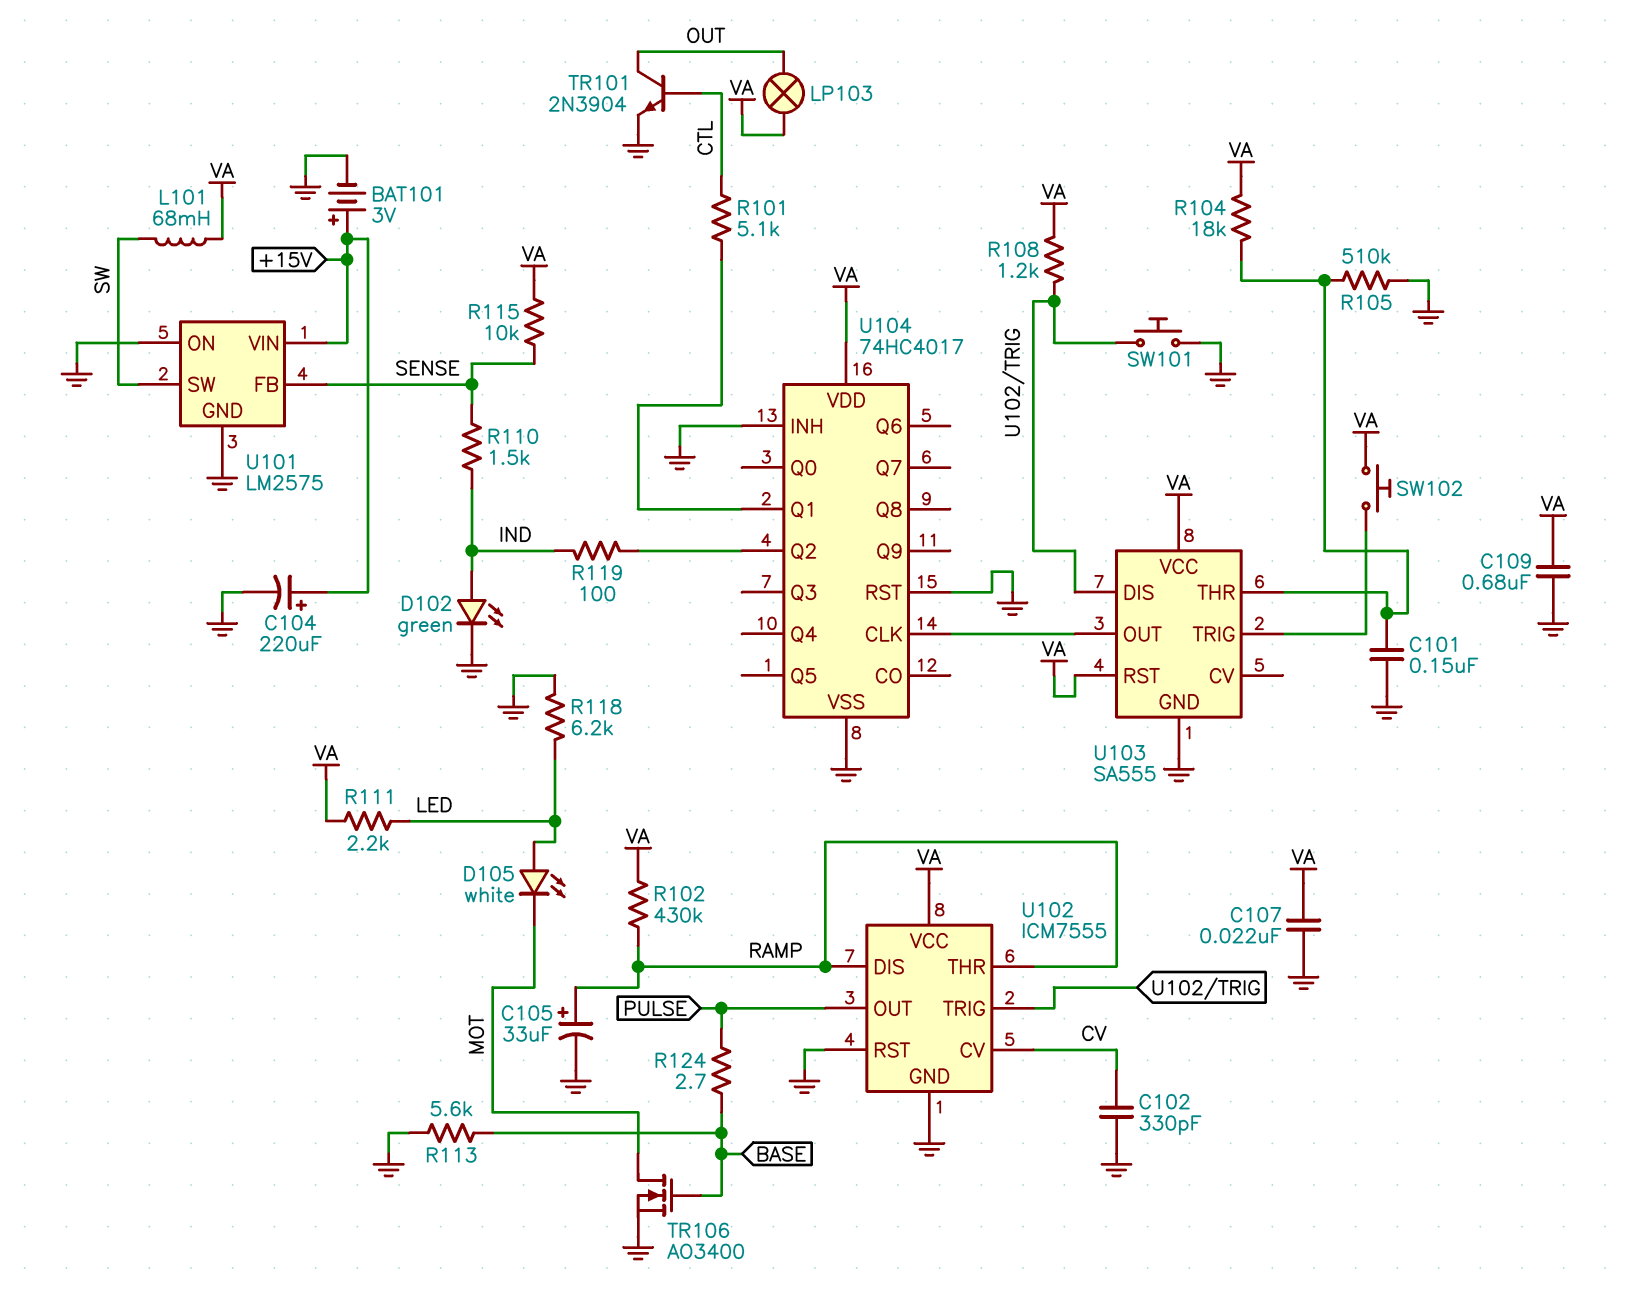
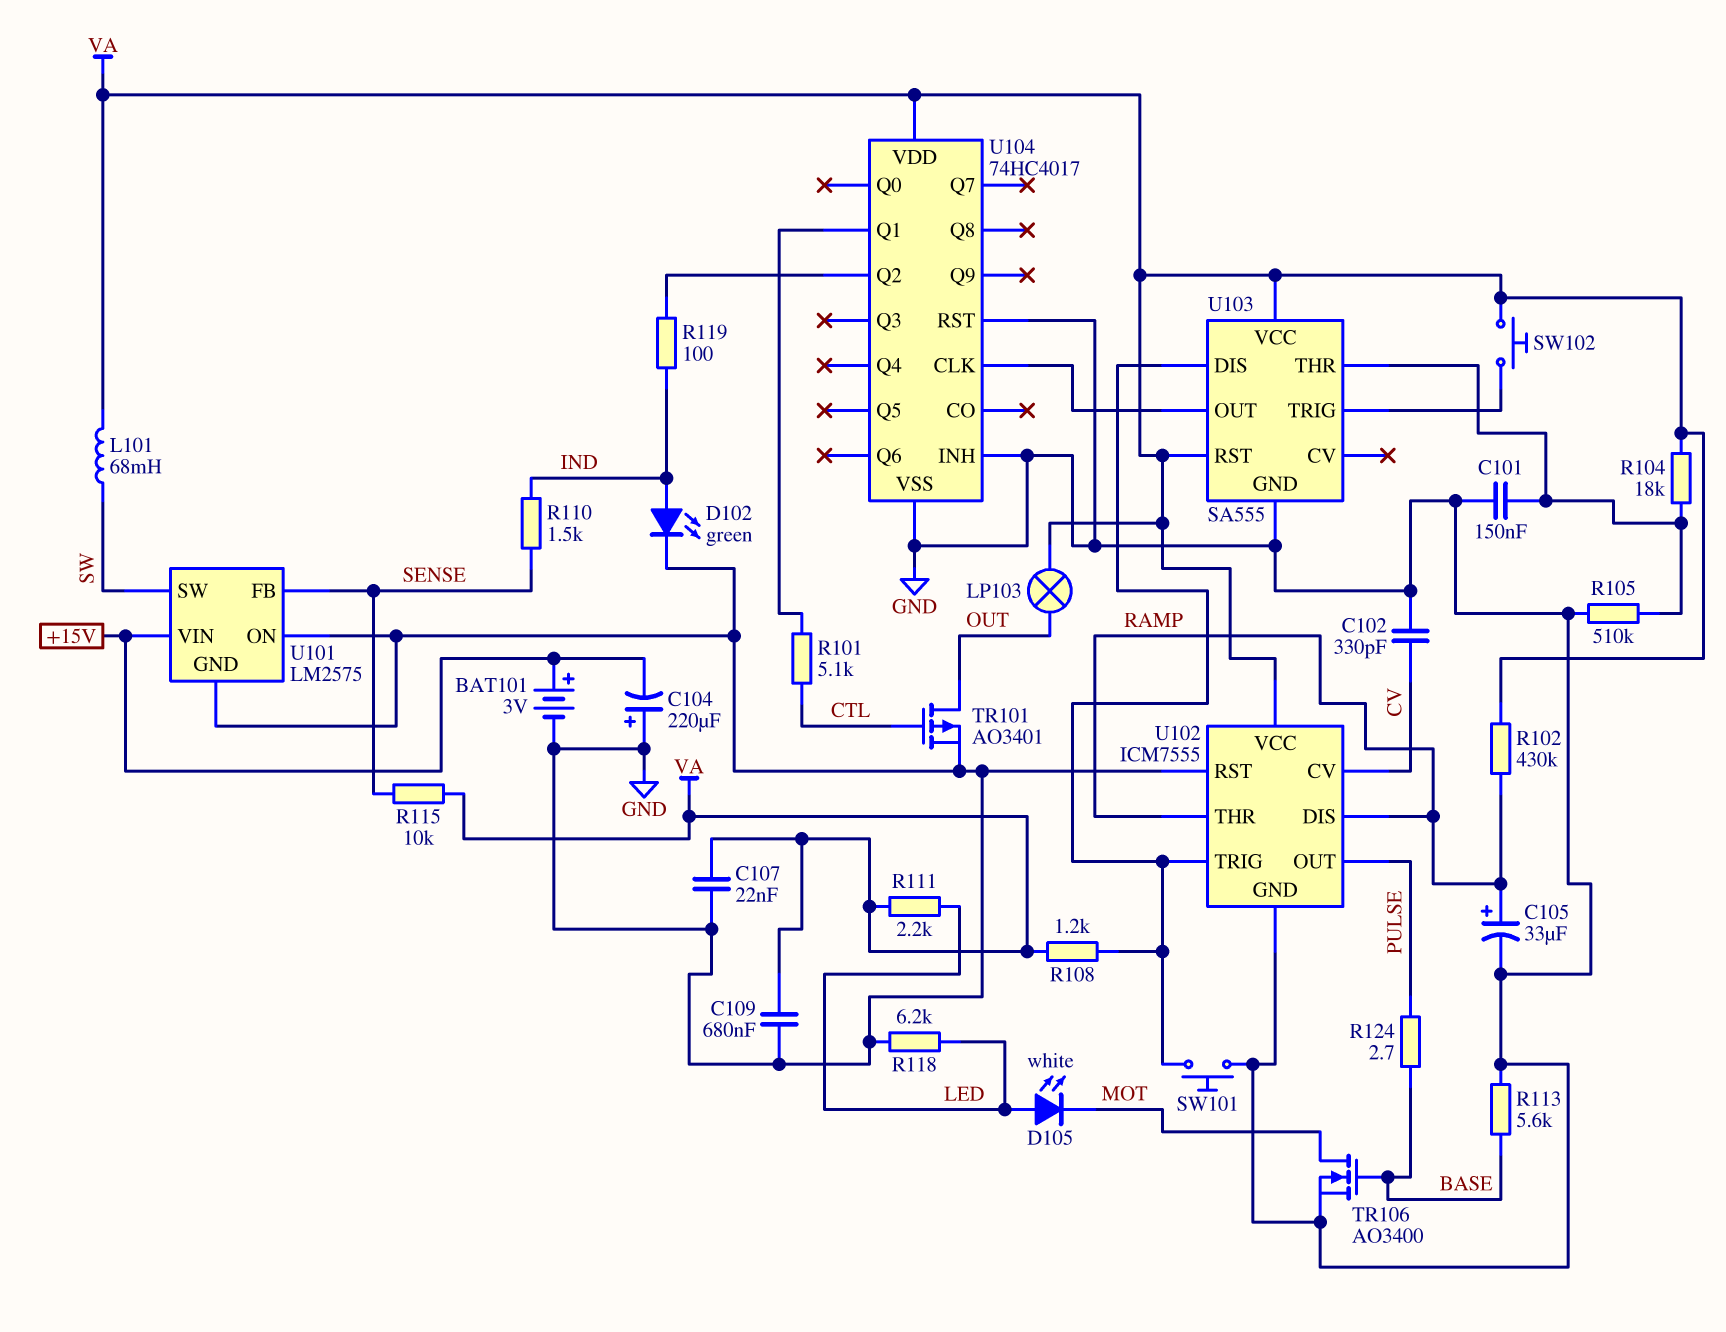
C104: 220uF (plus +15V, minus GND) -> 220uF (plus GND, minus +15V)
TR101: NPN 2N3904 (B CTL, C OUT, E GND) -> PMOS AO3401 (G CTL, D OUT, S GND)

